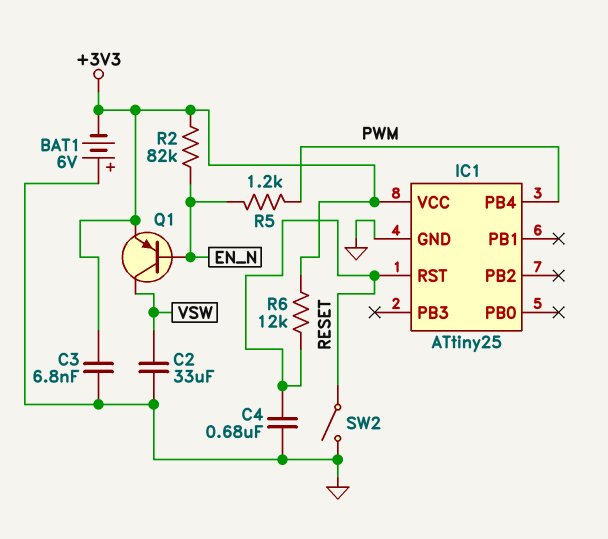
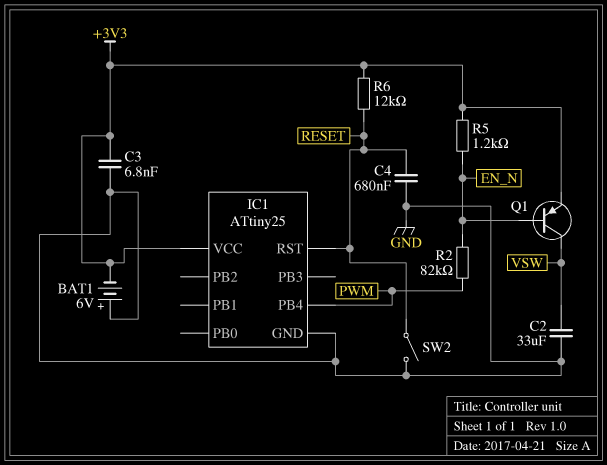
R2: 82k (+3V3, EN_N) -> 82k (EN_N, PWM)
R5: 1.2k (EN_N, PWM) -> 1.2k (+3V3, EN_N)

